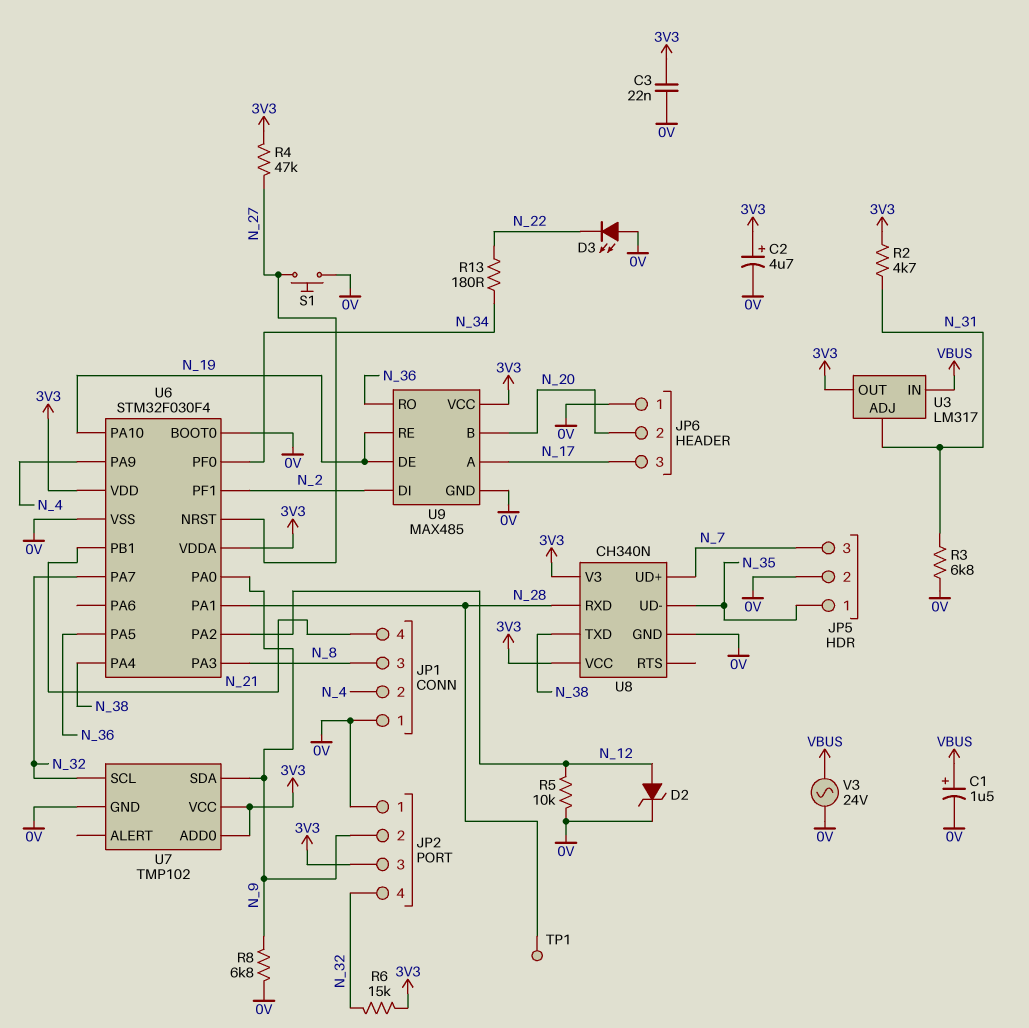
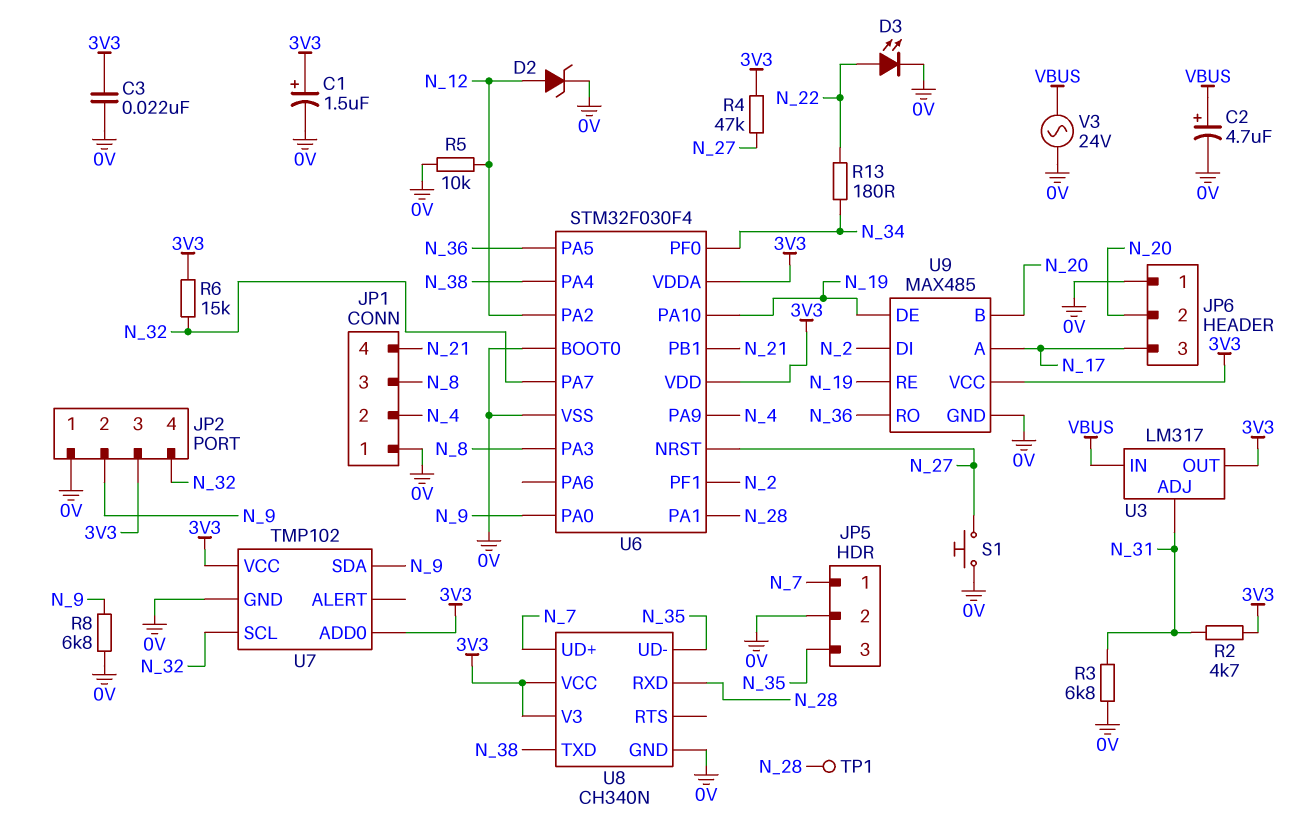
C1: 1.5uF (plus VBUS, minus 0V) -> 1.5uF (plus 3V3, minus 0V)
C2: 4.7uF (plus 3V3, minus 0V) -> 4.7uF (plus VBUS, minus 0V)
D3: LED (A 0V, K N_22) -> LED (A N_22, K 0V)
JP5 pin 1: N_35 -> N_7
JP5 pin 3: N_7 -> N_35

